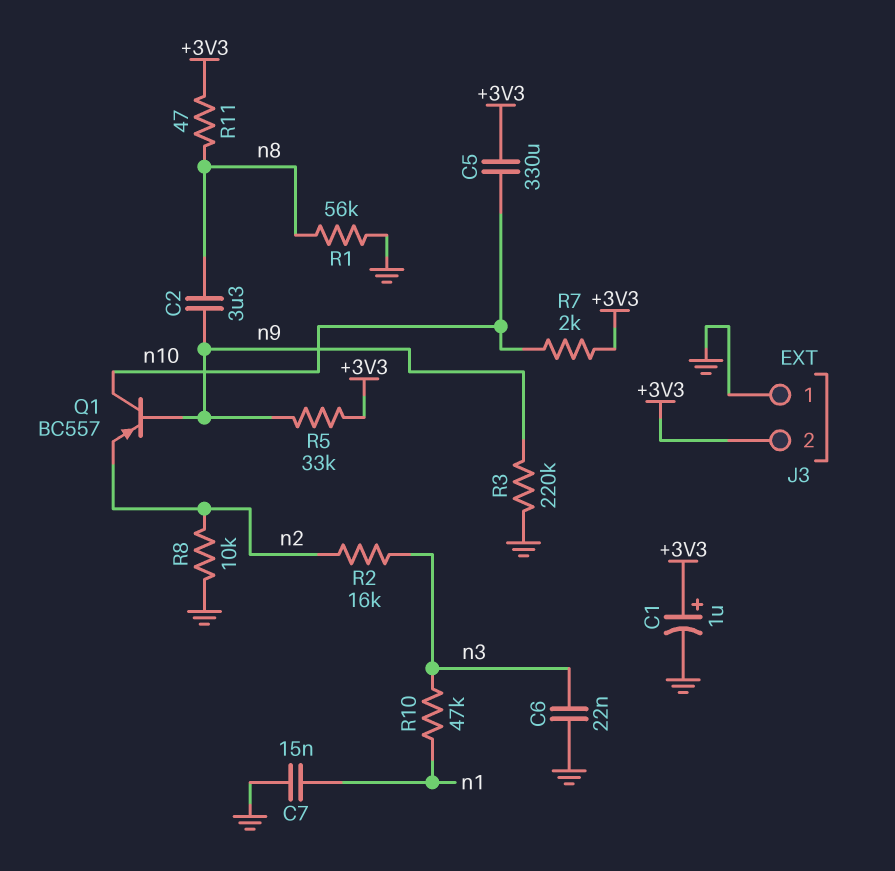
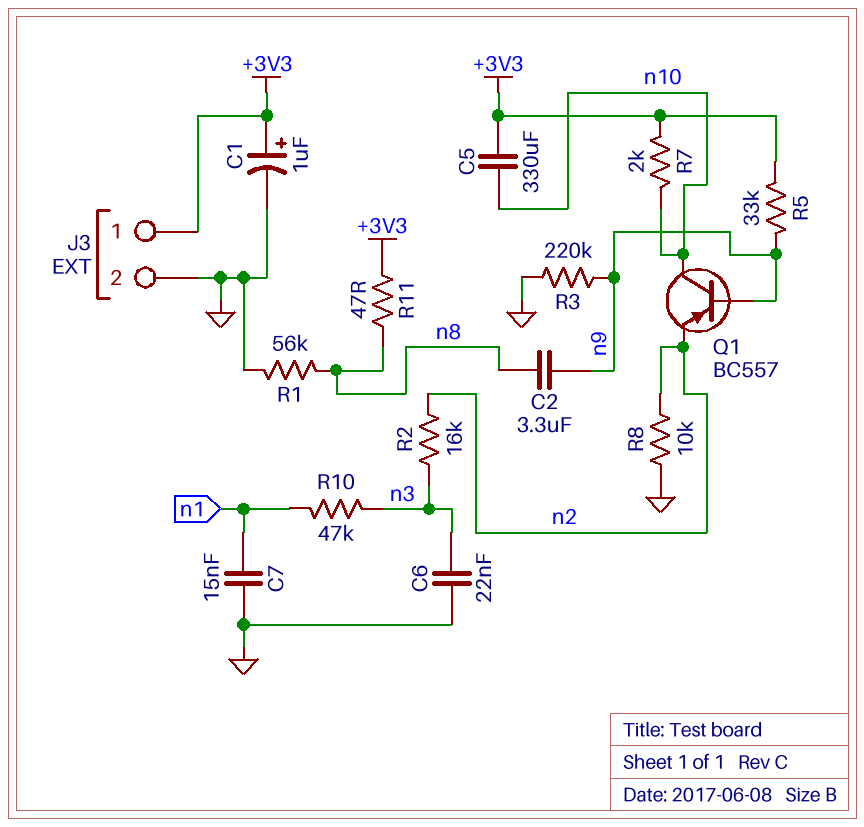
J3 pin 1: GND -> +3V3
J3 pin 2: +3V3 -> GND

